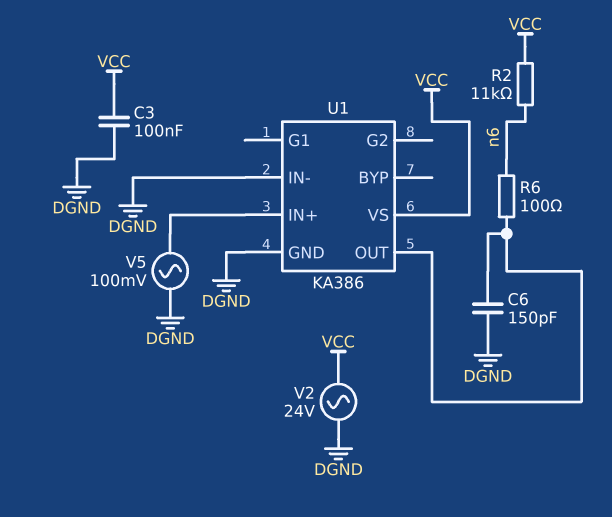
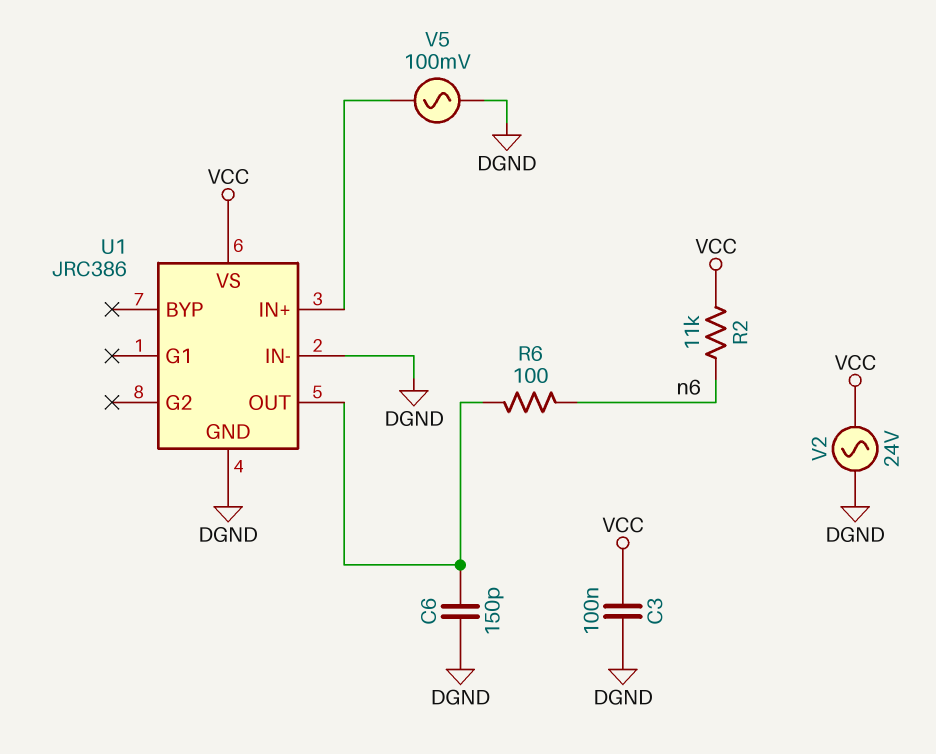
U1: KA386 -> JRC386

